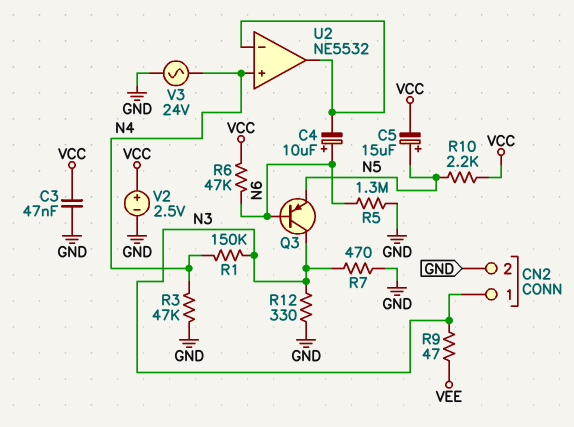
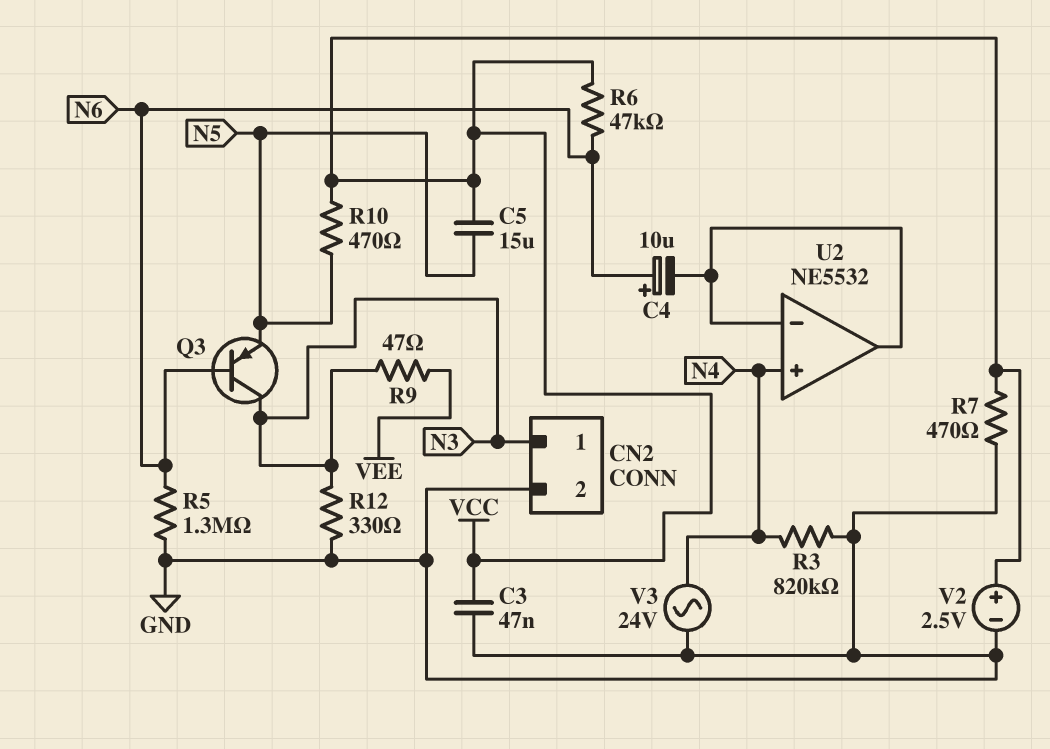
C5: 15uF (plus N5, minus VCC) -> 15uF (N5, VCC)
R1: 150k (N3, N4) -> none
R3: 47k (GND, N4) -> 820k (GND, N4)
R7: 470 (GND, N3) -> 470 (GND, VCC)
R10: 2.2k (N5, VCC) -> 470 (N5, VCC)

